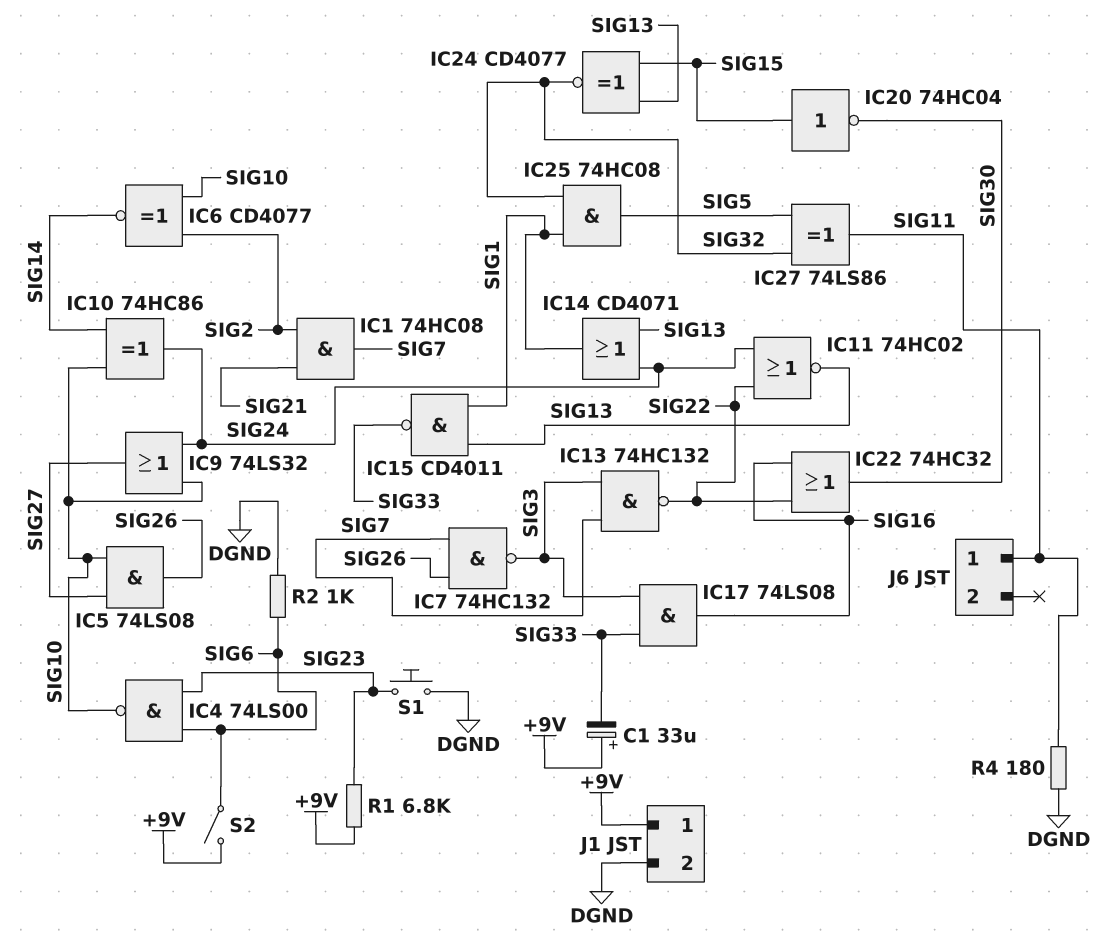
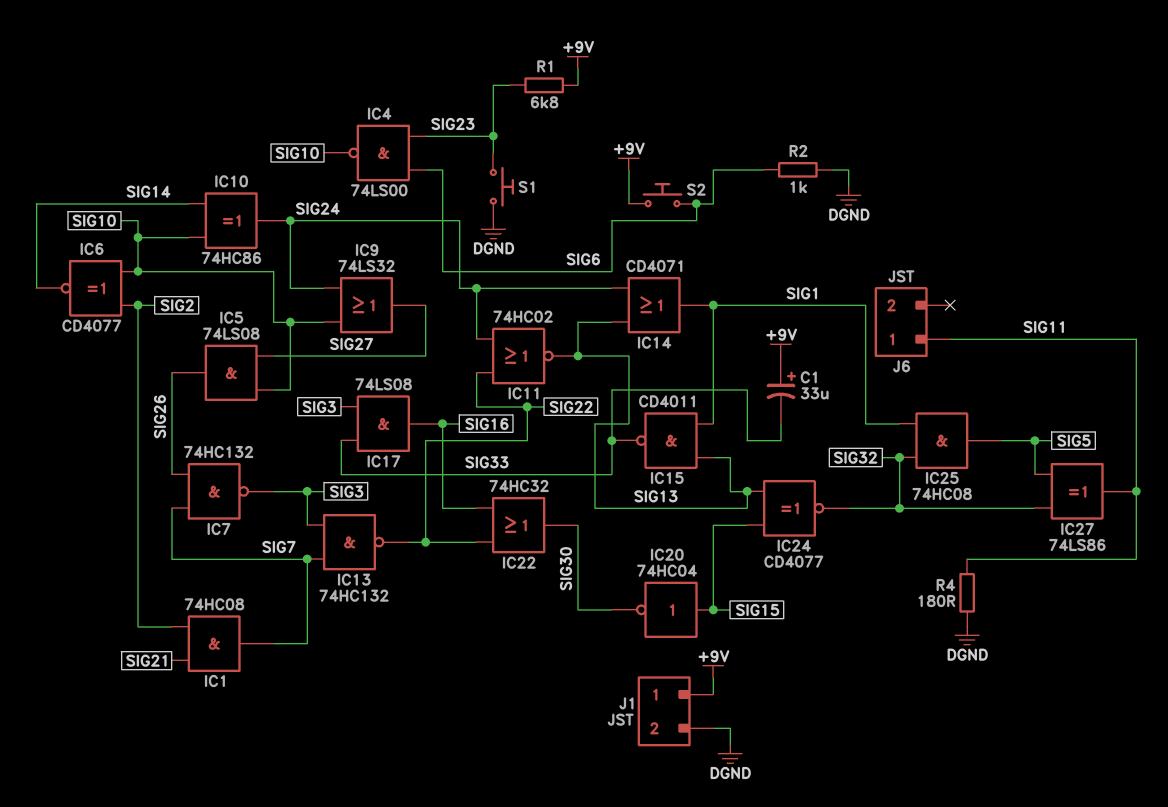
S2: switch (+9V, SIG6) -> button (+9V, SIG6)

